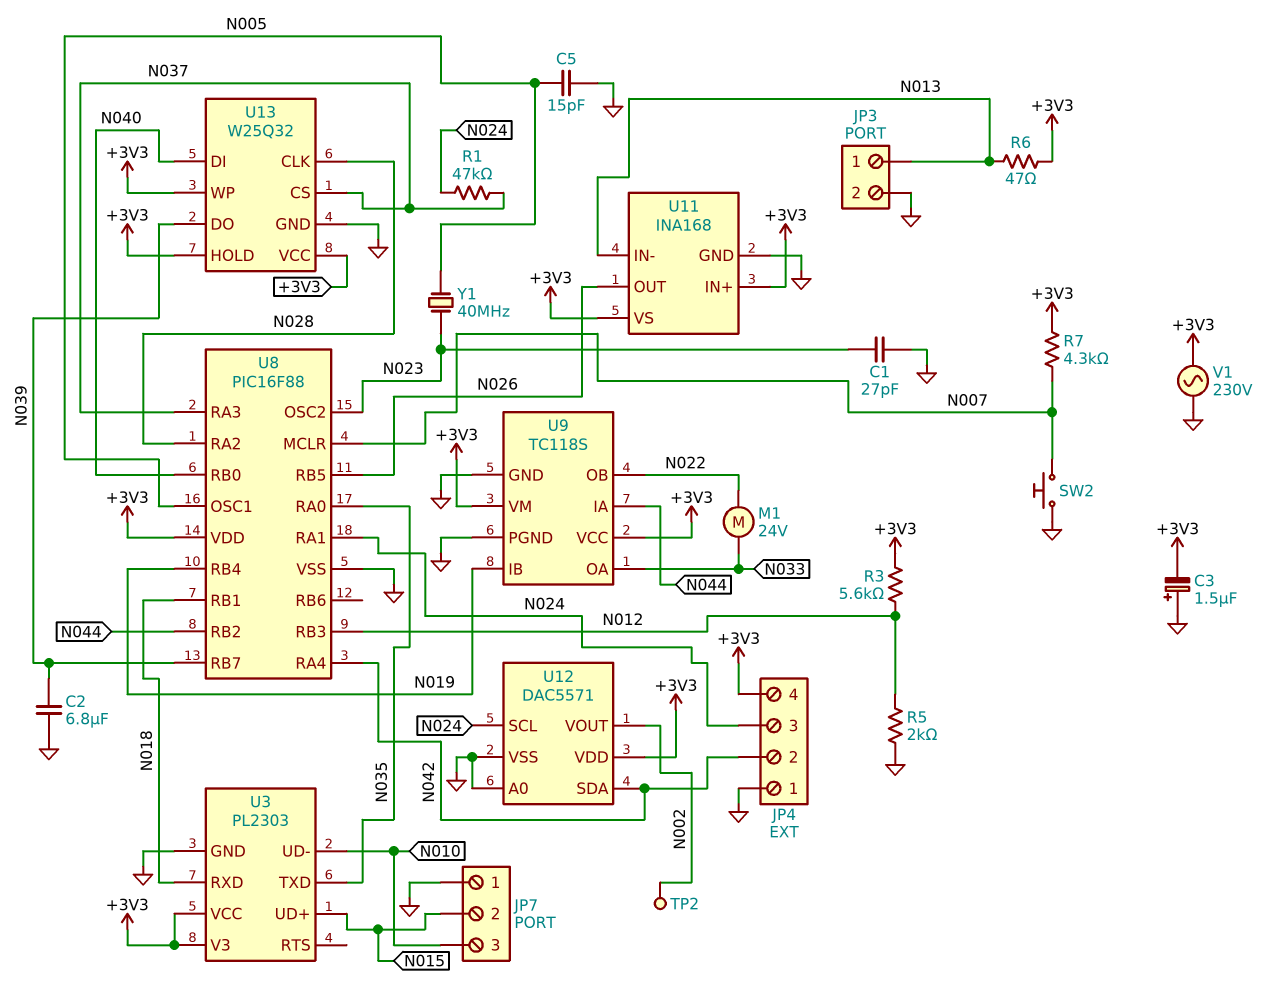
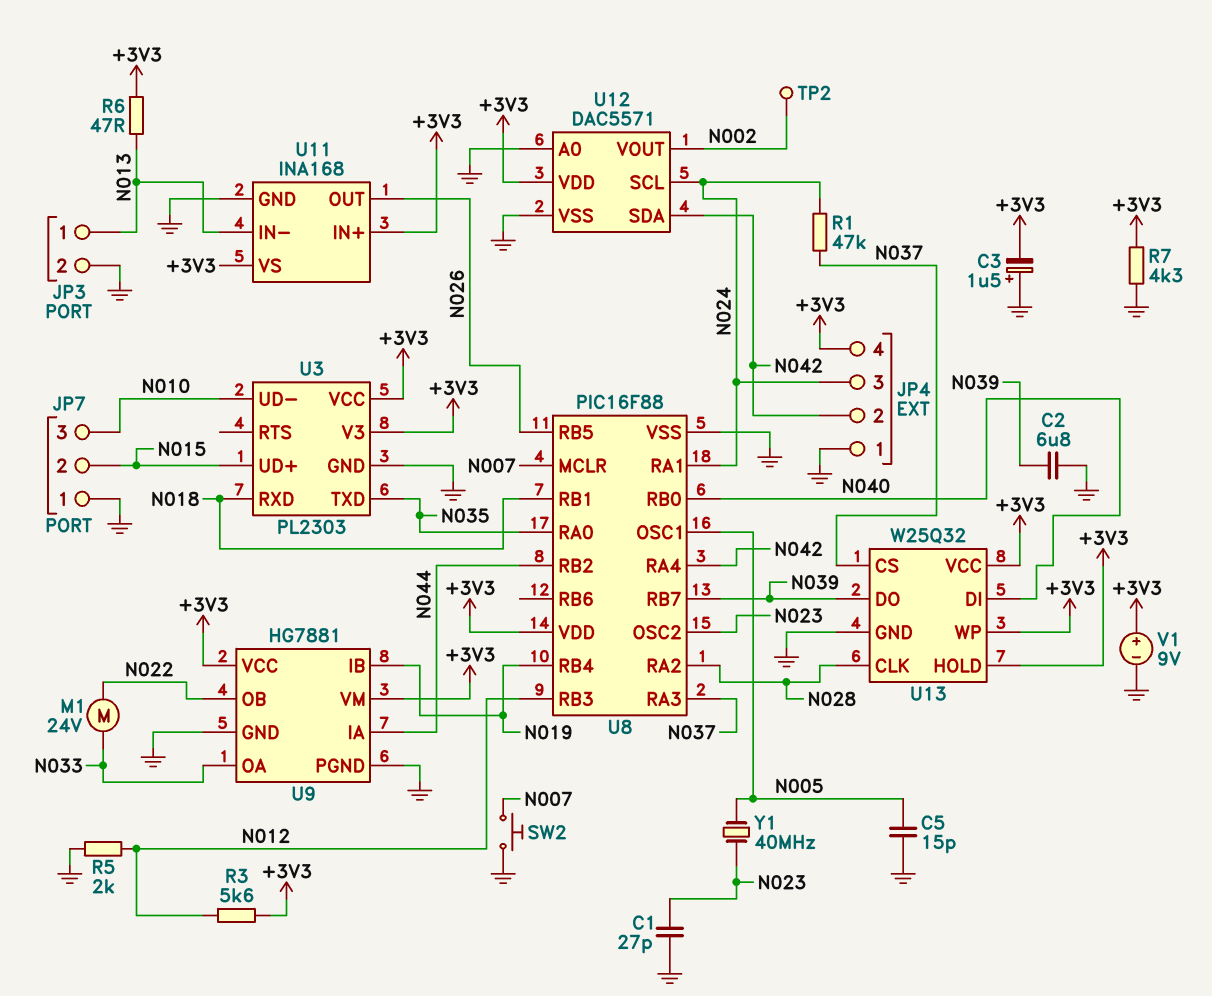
R7: 4.3k (+3V3, N007) -> 4.3k (+3V3, GND)
U9: TC118S -> HG7881
V1: AC 230V (+3V3, GND) -> 9V (plus +3V3, minus GND)

